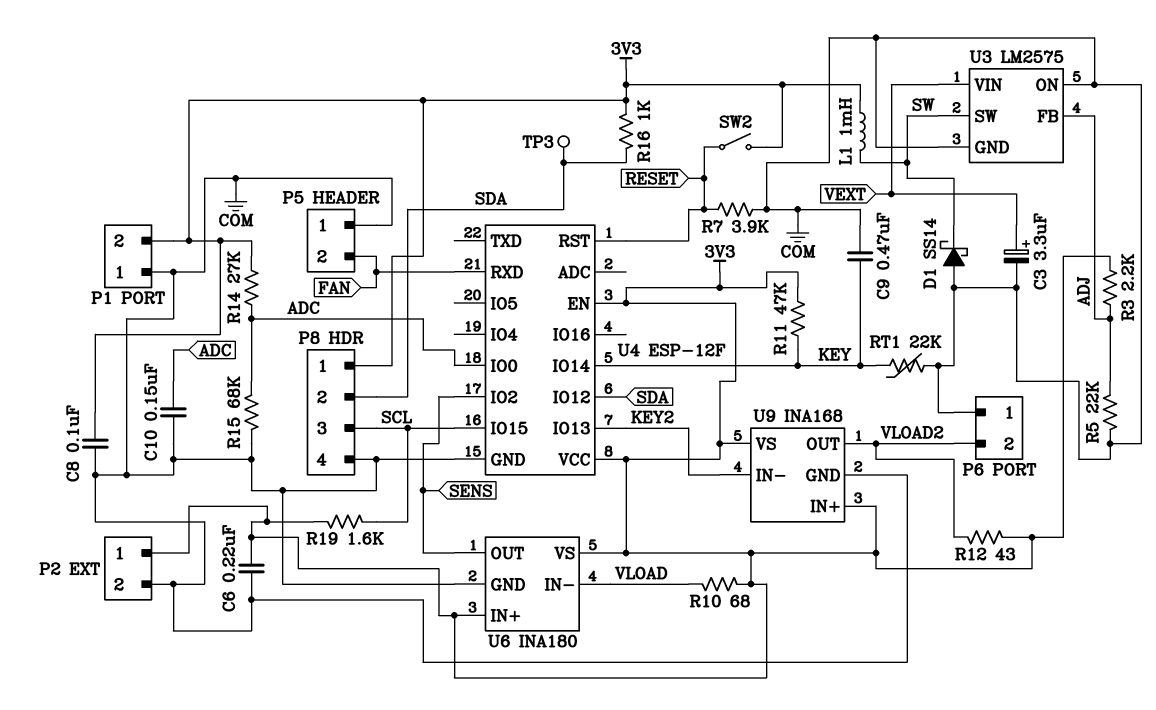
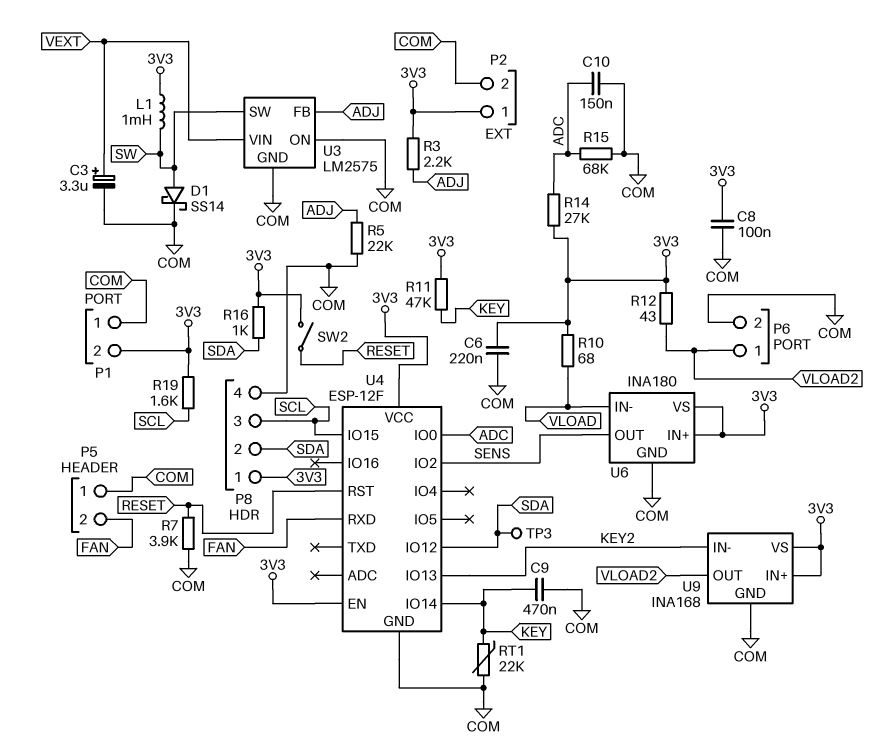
D1: schottky SS14 (A COM, K SW) -> schottky SS14 (A SW, K COM)
P6 pin 1: COM -> VLOAD2
P6 pin 2: VLOAD2 -> COM

